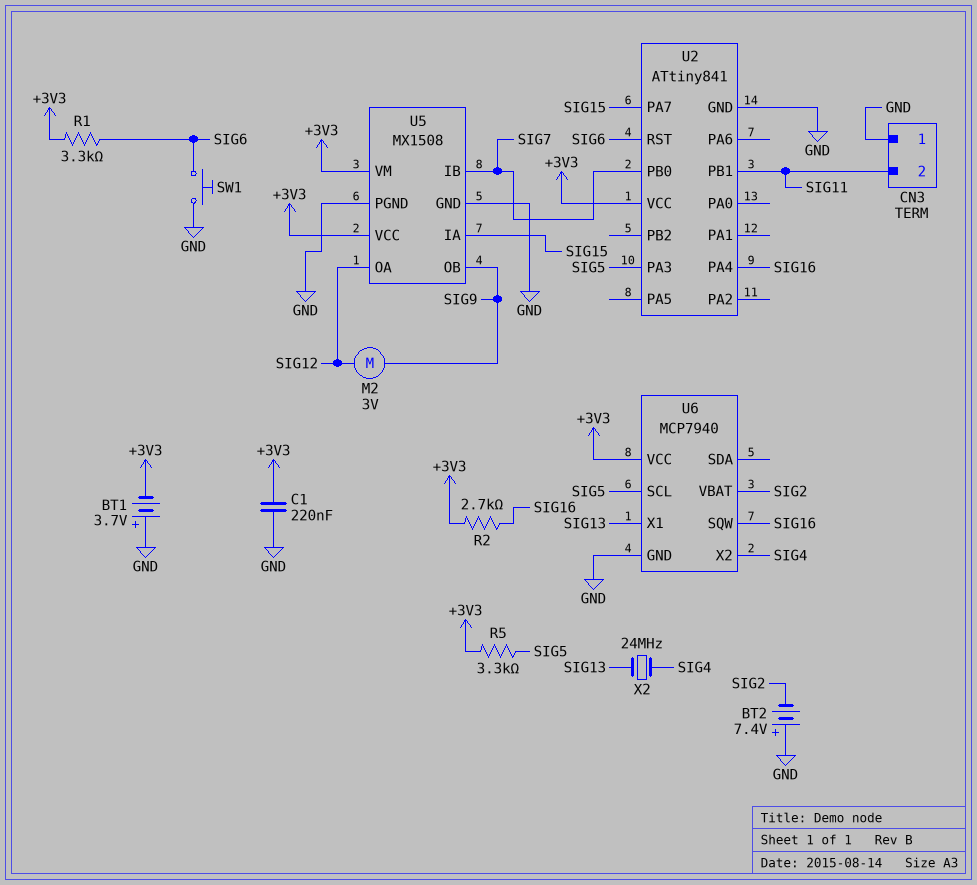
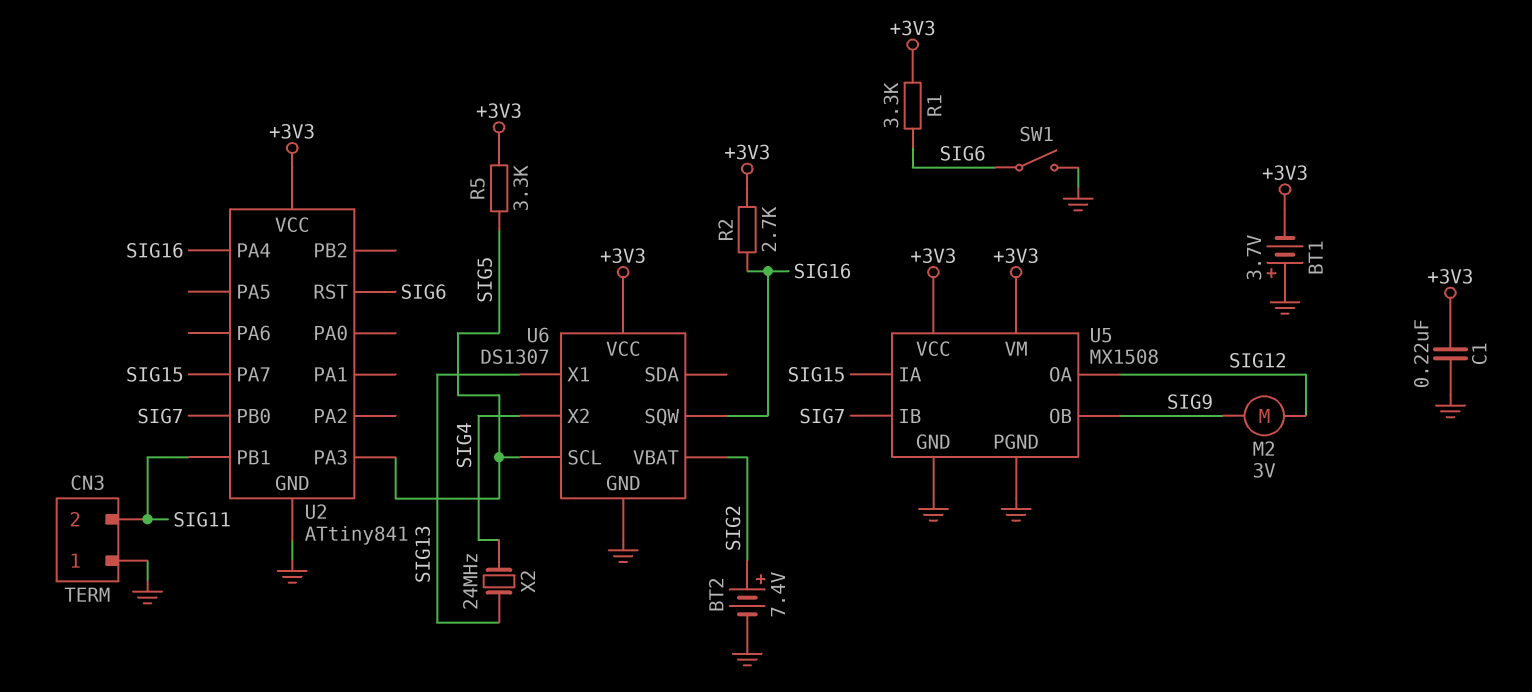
BT2: 7.4V (plus GND, minus SIG2) -> 7.4V (plus SIG2, minus GND)
SW1: button (GND, SIG6) -> switch (GND, SIG6)
U6: MCP7940 -> DS1307

